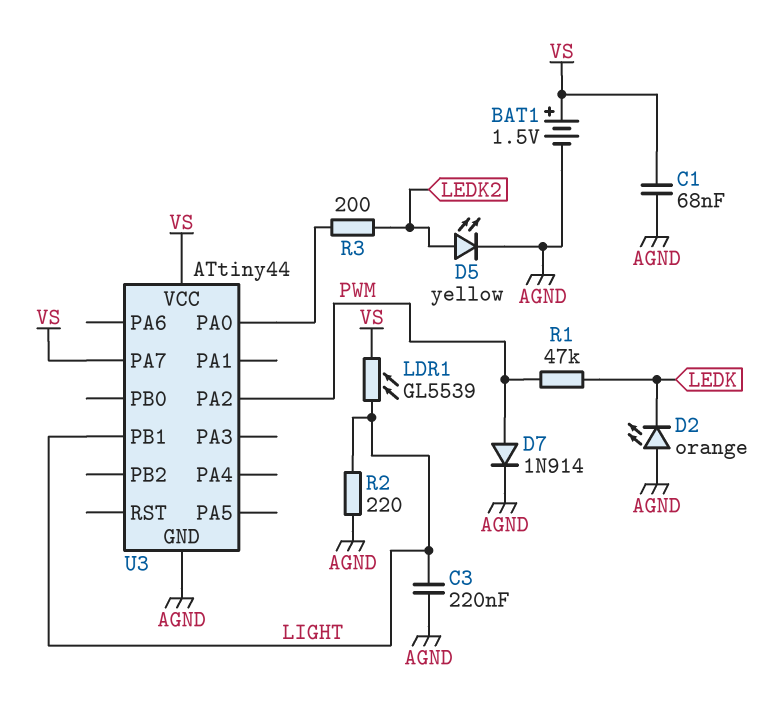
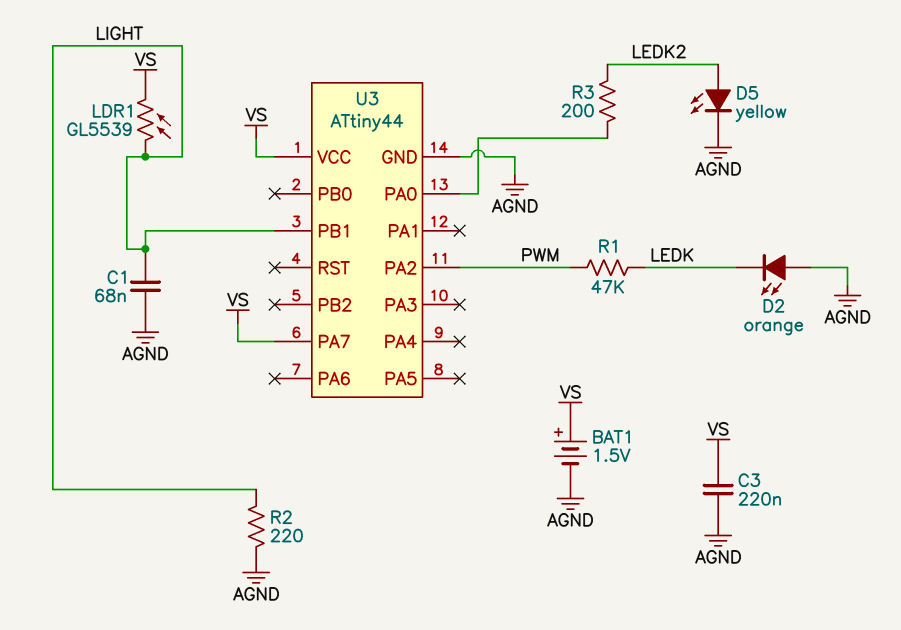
C1: 68nF (AGND, VS) -> 68nF (AGND, LIGHT)
C3: 220nF (AGND, LIGHT) -> 220nF (AGND, VS)
D7: diode 1N914 (A PWM, K AGND) -> none

